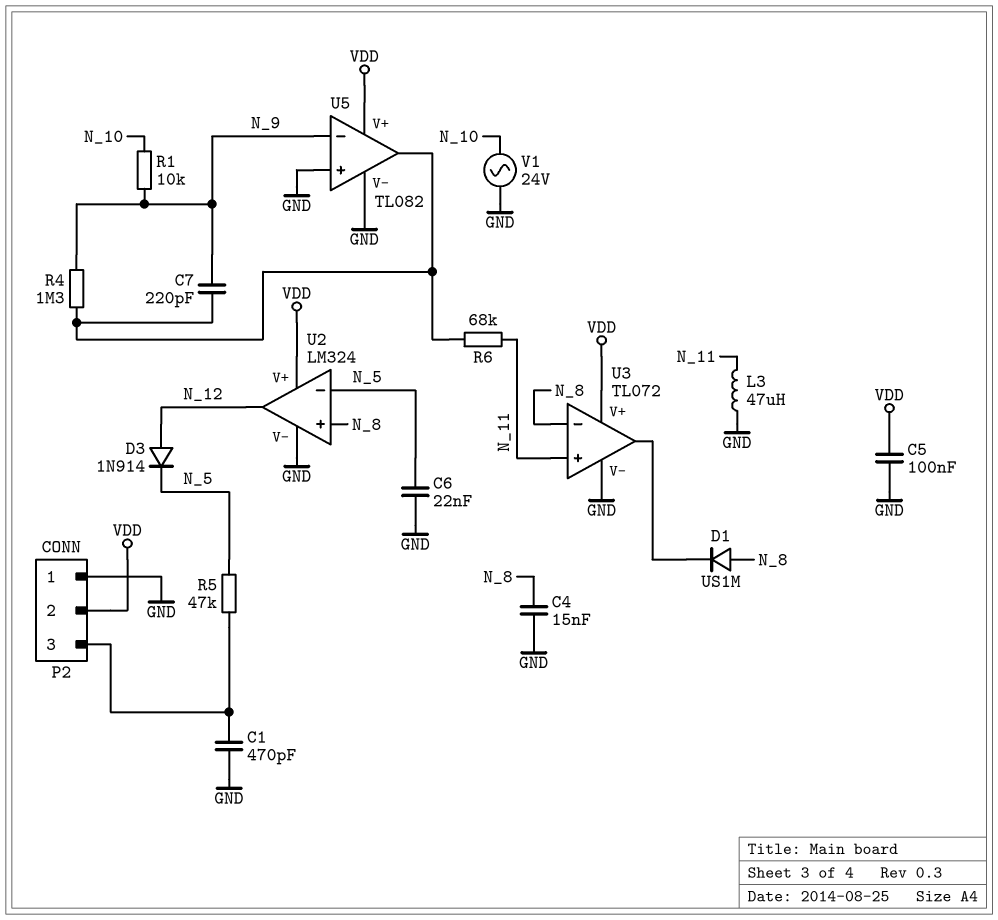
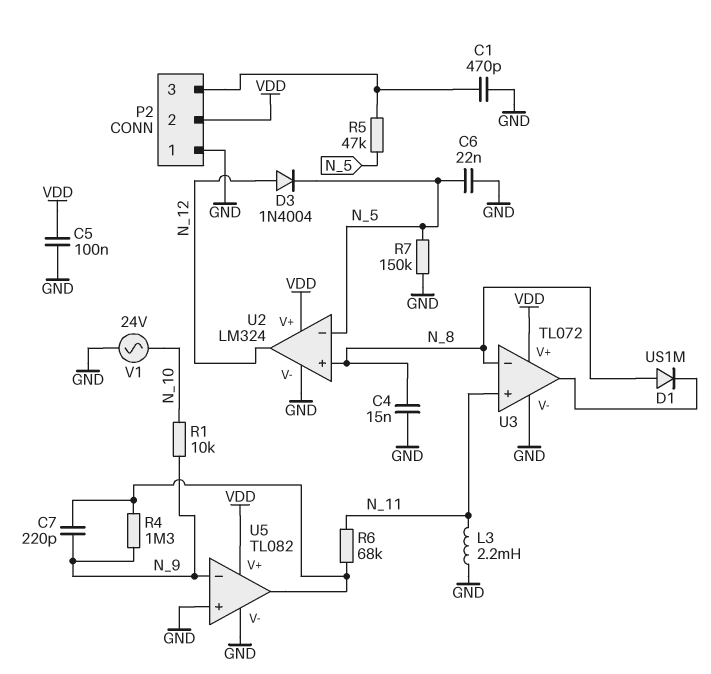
D3: diode 1N914 (A N_12, K N_5) -> diode 1N4004 (A N_12, K N_5)
L3: 47uH (GND, N_11) -> 2.2mH (GND, N_11)
R7: none -> 150k (GND, N_5)

